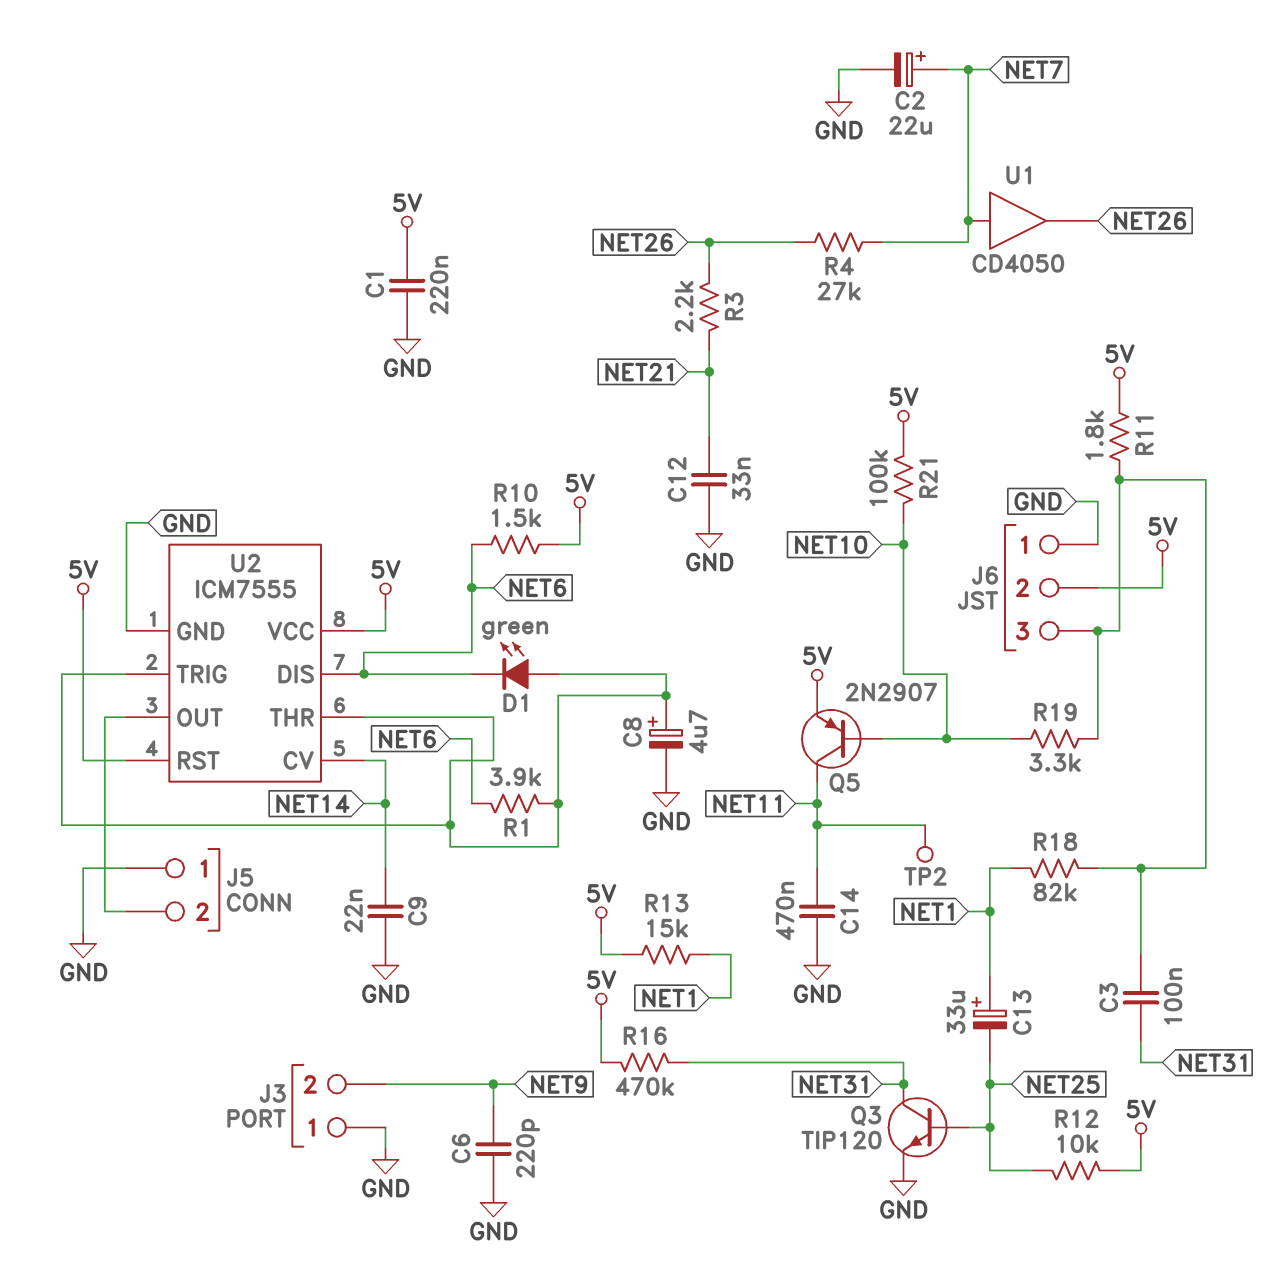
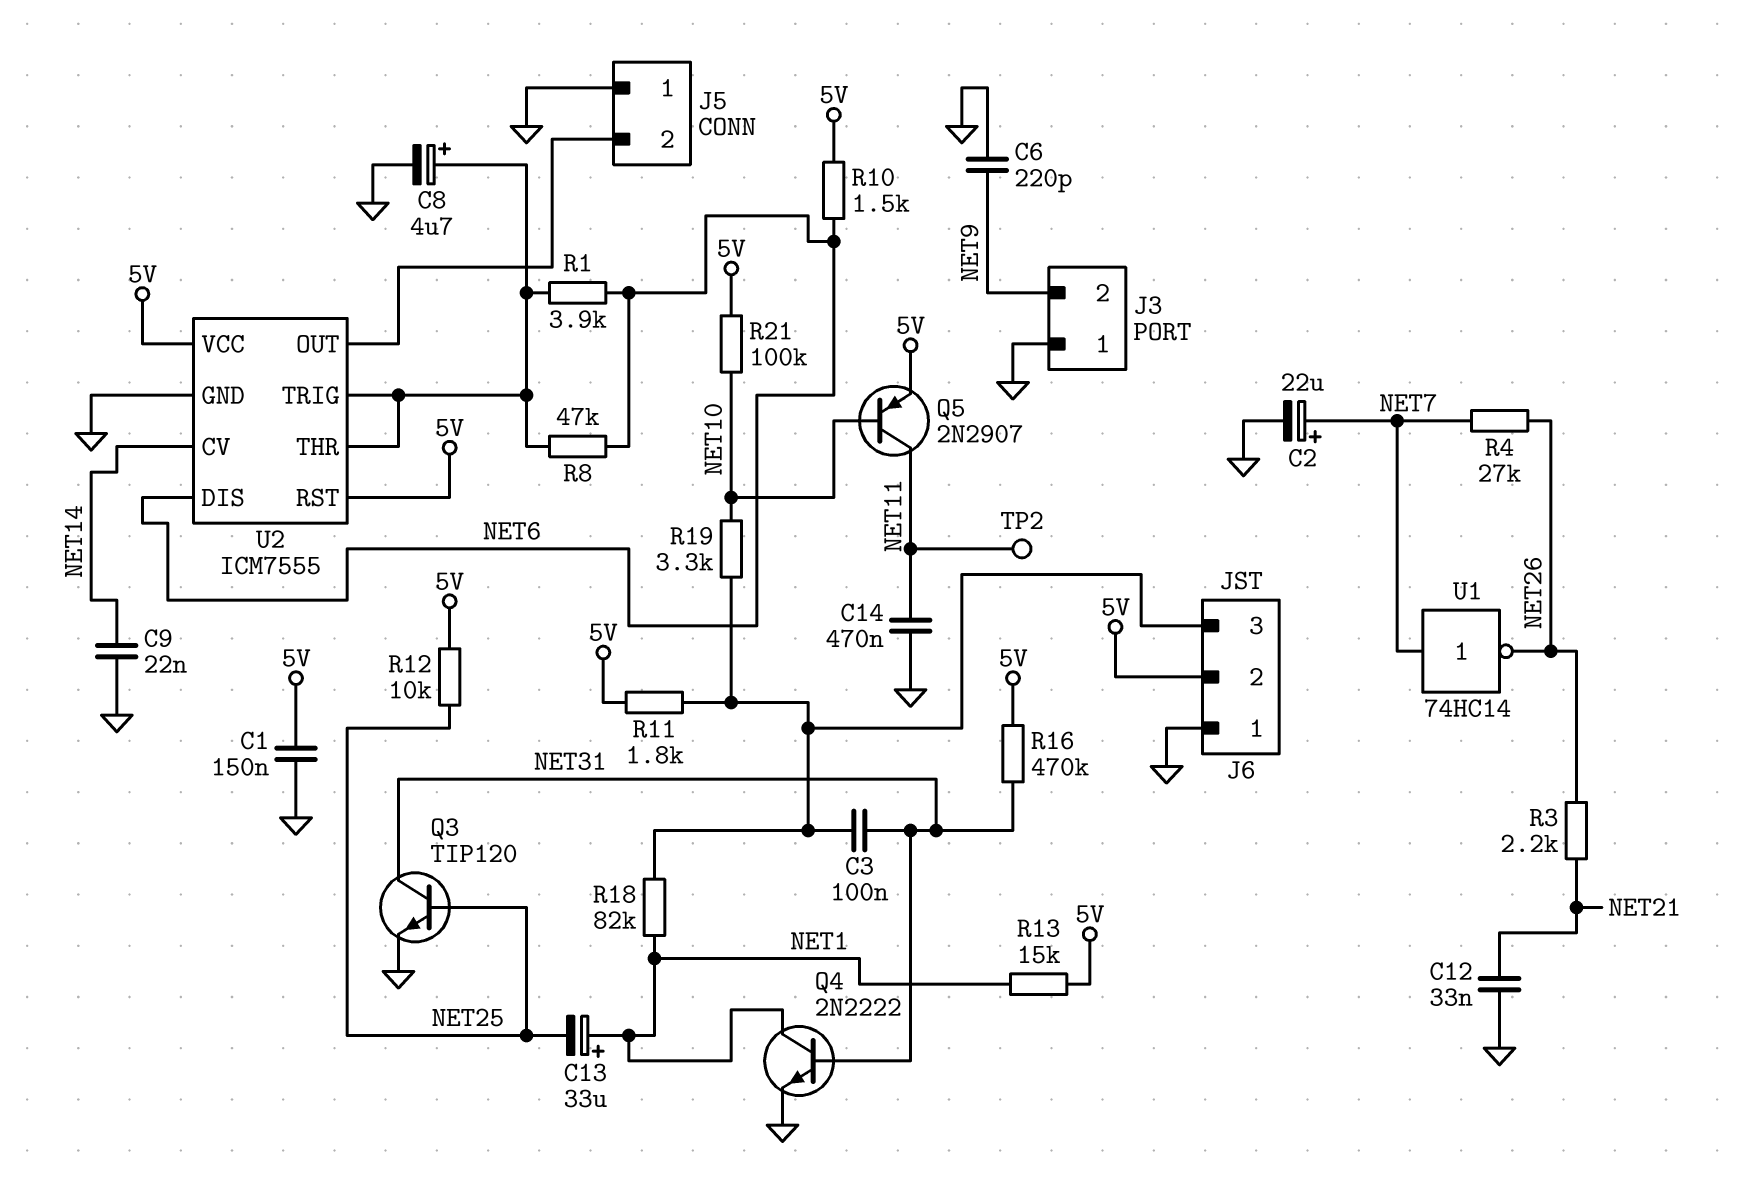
C1: 220nF (5V, GND) -> 150nF (5V, GND)
D1: LED green (A U2/THR, K NET6) -> none
Q4: none -> NPN 2N2222 (B NET31, C NET1, E GND)
R8: none -> 47k (NET6, U2/THR)
U1: buffer CD4050 (in NET7, out NET26) -> NOT 74HC14 (in NET7, out NET26)

